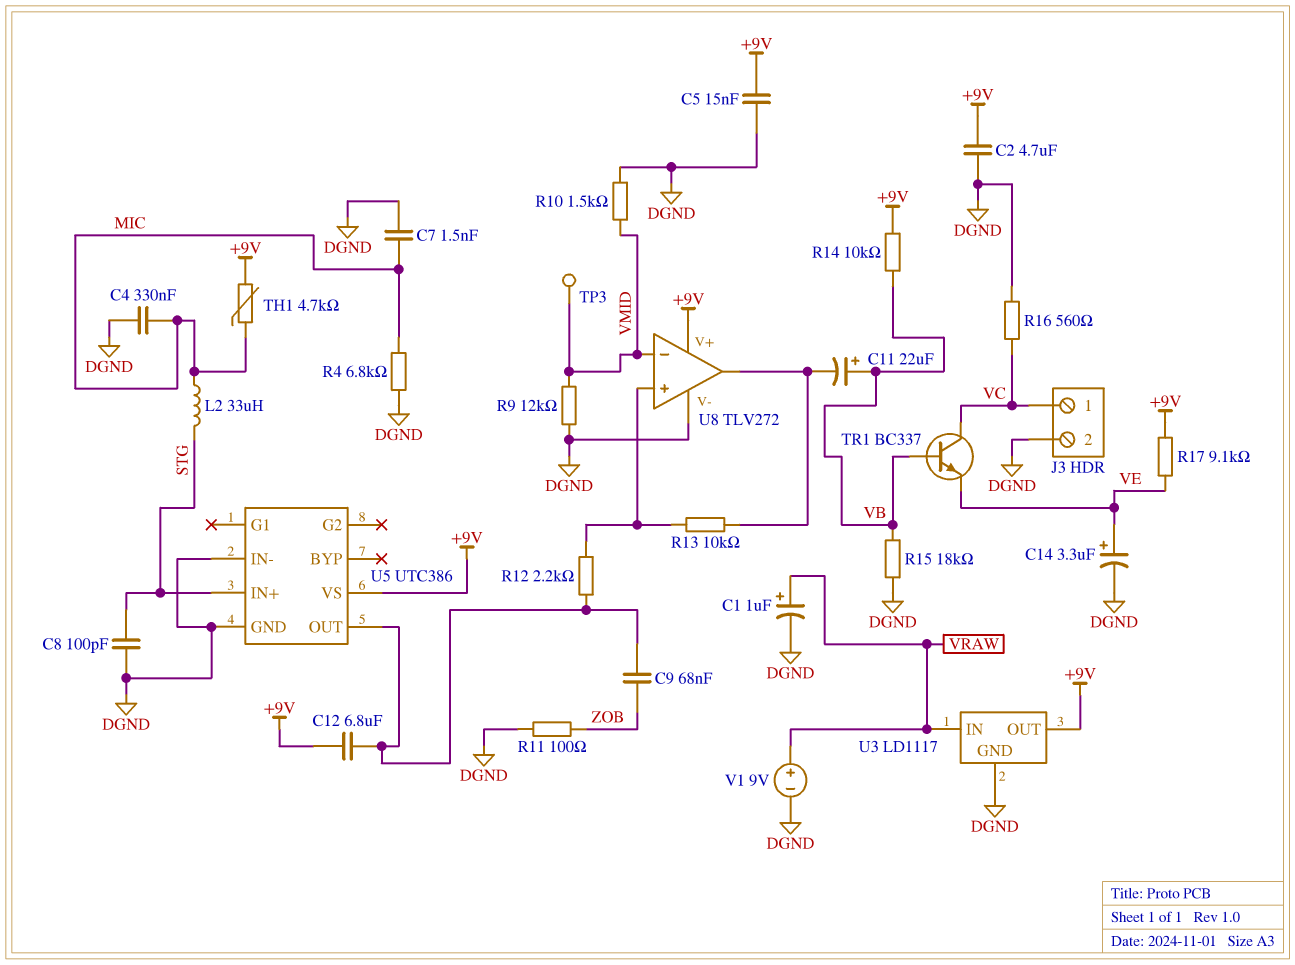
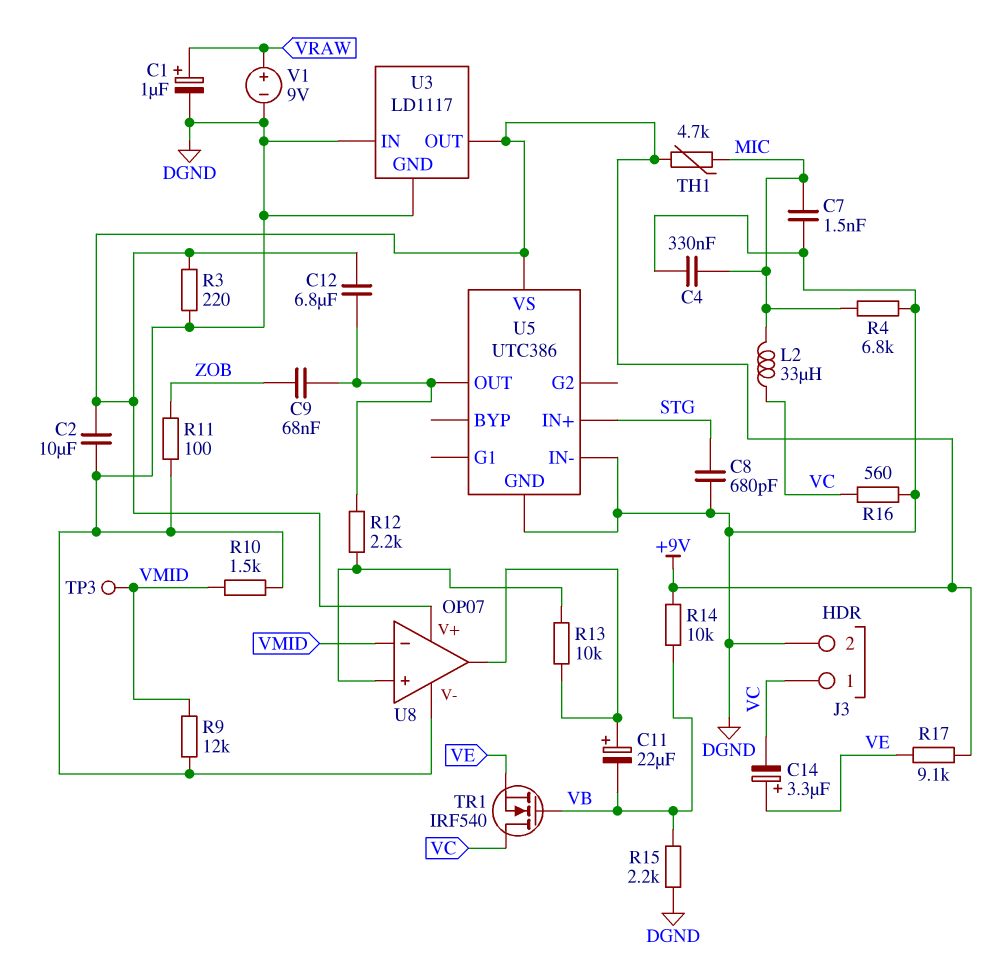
C2: 4.7uF (+9V, DGND) -> 10uF (+9V, DGND)
C5: 15nF (+9V, DGND) -> none
C8: 100pF (DGND, STG) -> 680pF (DGND, STG)
C11: 22uF (plus VB, minus U8/out) -> 22uF (plus U8/out, minus VB)
C14: 3.3uF (plus VE, minus DGND) -> 3.3uF (plus VE, minus VC)
L2: 33uH (MIC, STG) -> 33uH (MIC, VC)
R3: none -> 220 (+9V, DGND)
R15: 18k (DGND, VB) -> 2.2k (DGND, VB)
TR1: NPN BC337 (B VB, C VC, E VE) -> NMOS IRF540 (G VB, D VC, S VE)
U3 pin IN: VRAW -> DGND
U8: TLV272 -> OP07

